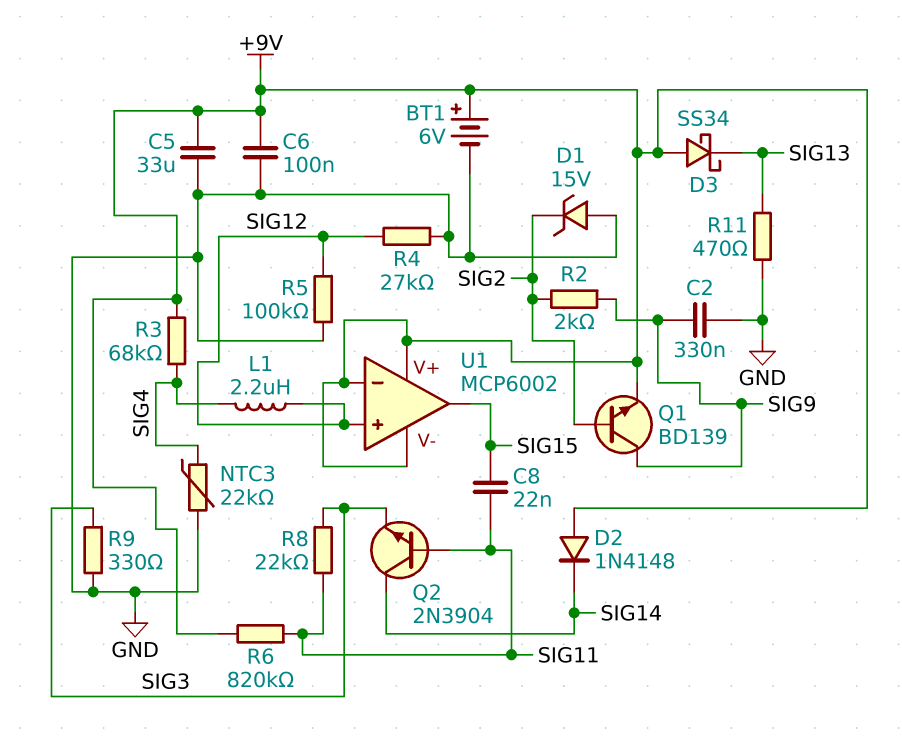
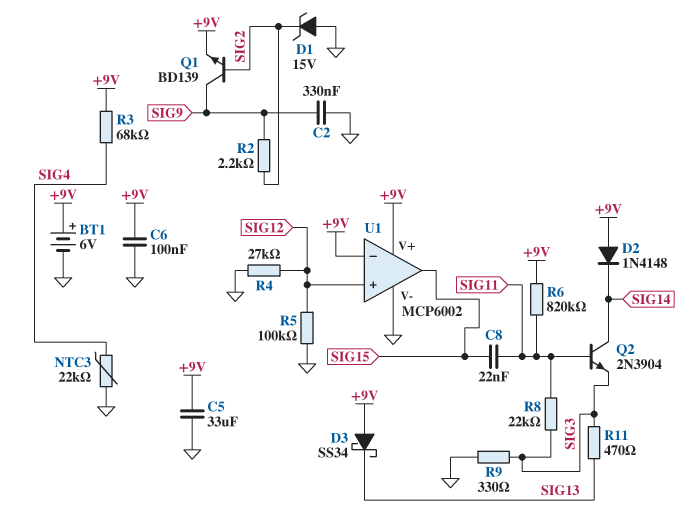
L1: 2.2uH (SIG4, SIG12) -> none
R2: 2k (SIG2, SIG9) -> 2.2k (SIG2, SIG9)
R11: 470 (GND, SIG13) -> 470 (SIG3, SIG13)
U1 pin V-: +9V -> GND

